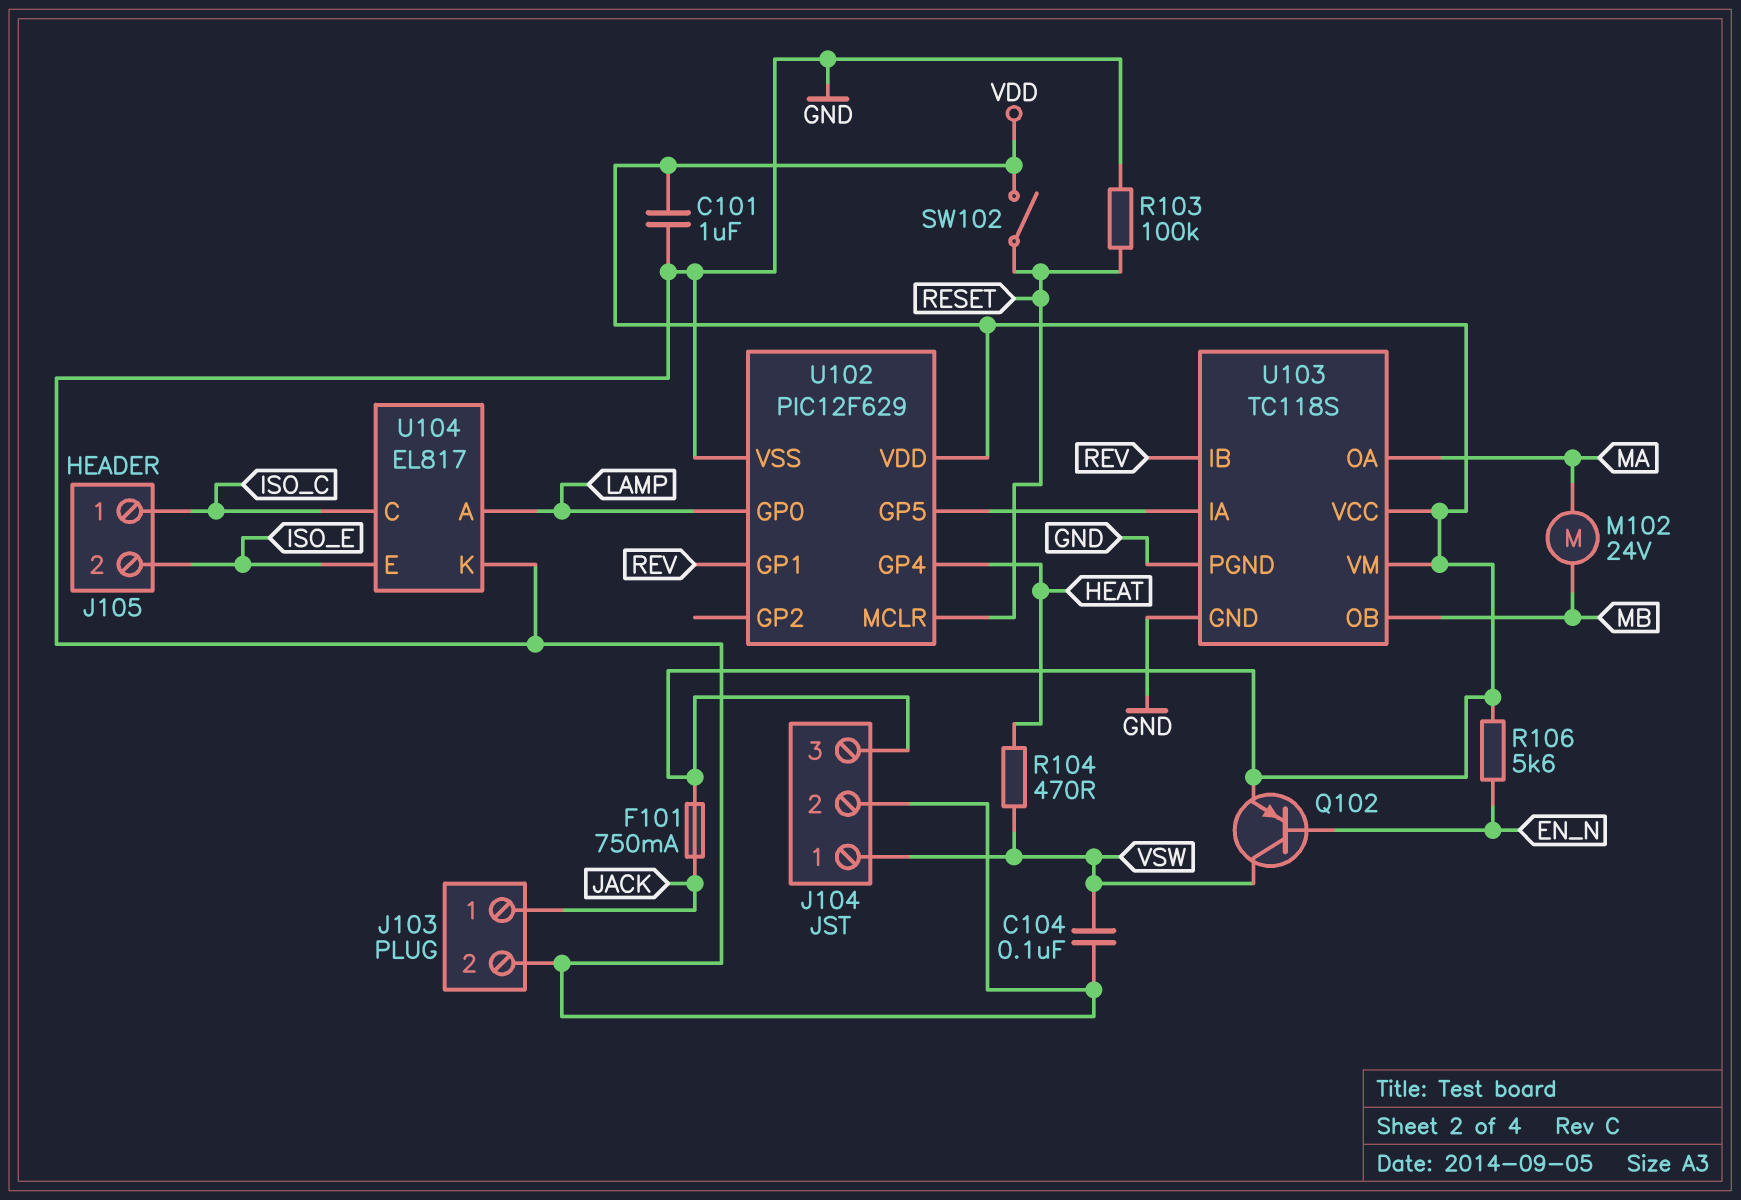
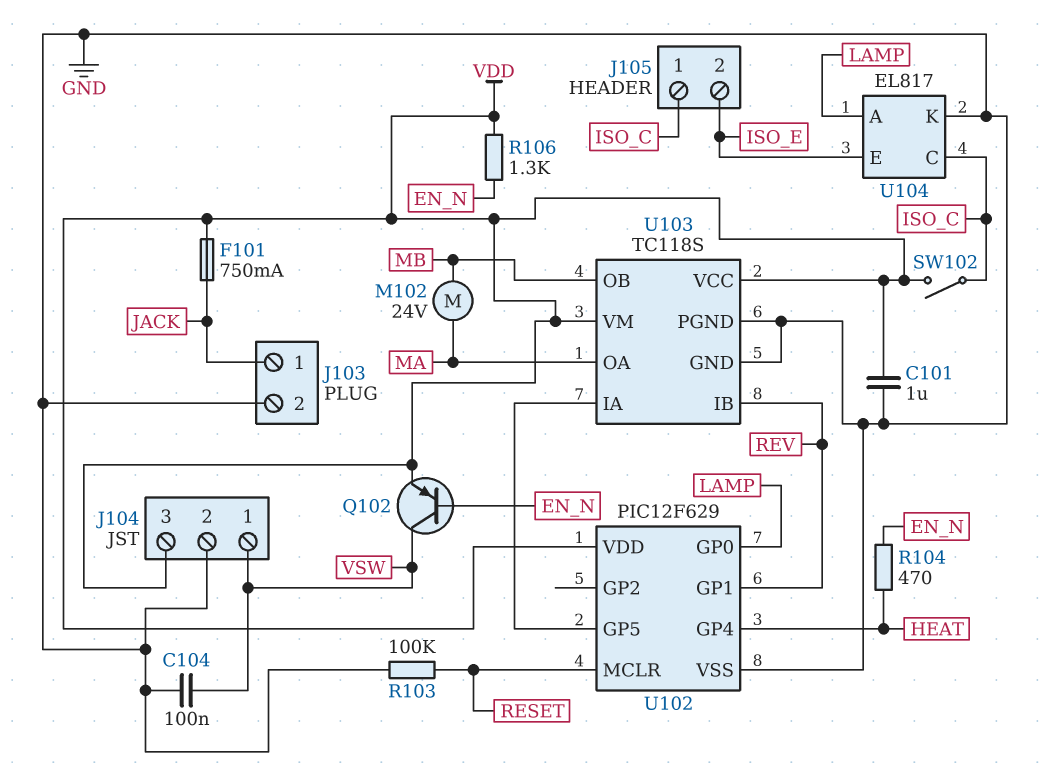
R104: 470 (HEAT, VSW) -> 470 (EN_N, HEAT)
R106: 5.6k (EN_N, VDD) -> 1.3k (EN_N, VDD)
SW102: switch (RESET, VDD) -> switch (ISO_C, VDD)

